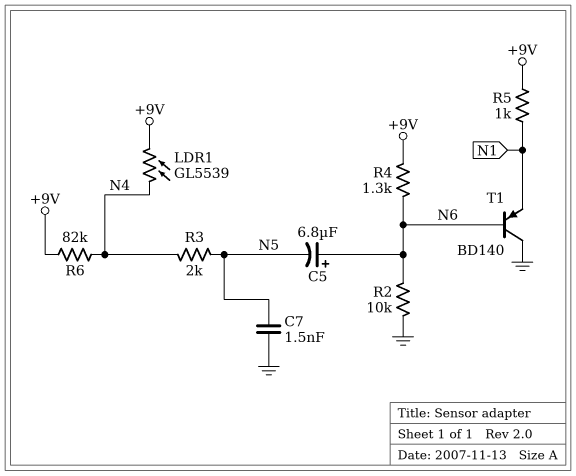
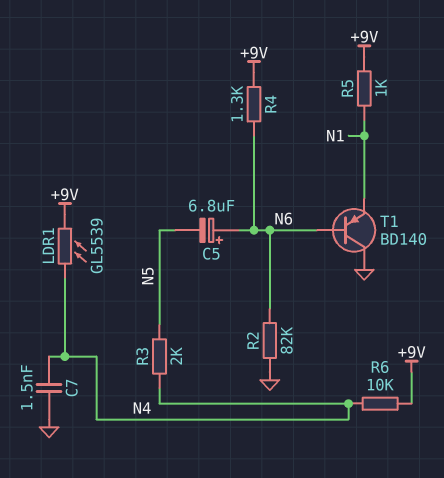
C7: 1.5nF (GND, N5) -> 1.5nF (GND, N4)
R2: 10k (GND, N6) -> 82k (GND, N6)
R6: 82k (+9V, N4) -> 10k (+9V, N4)

